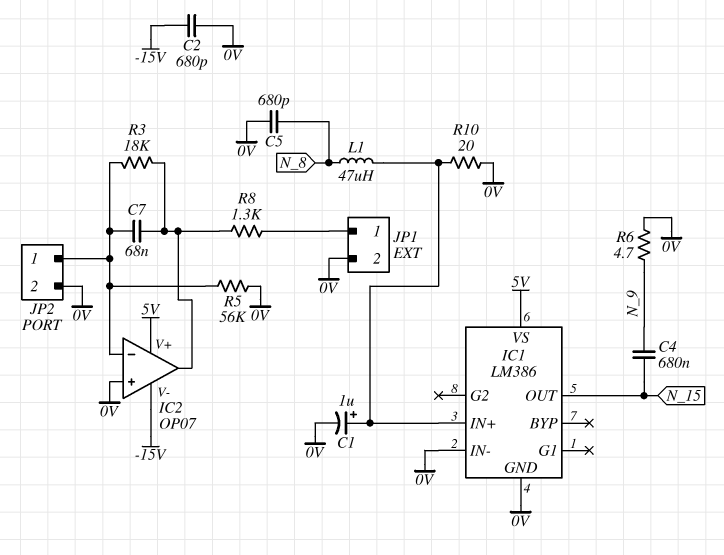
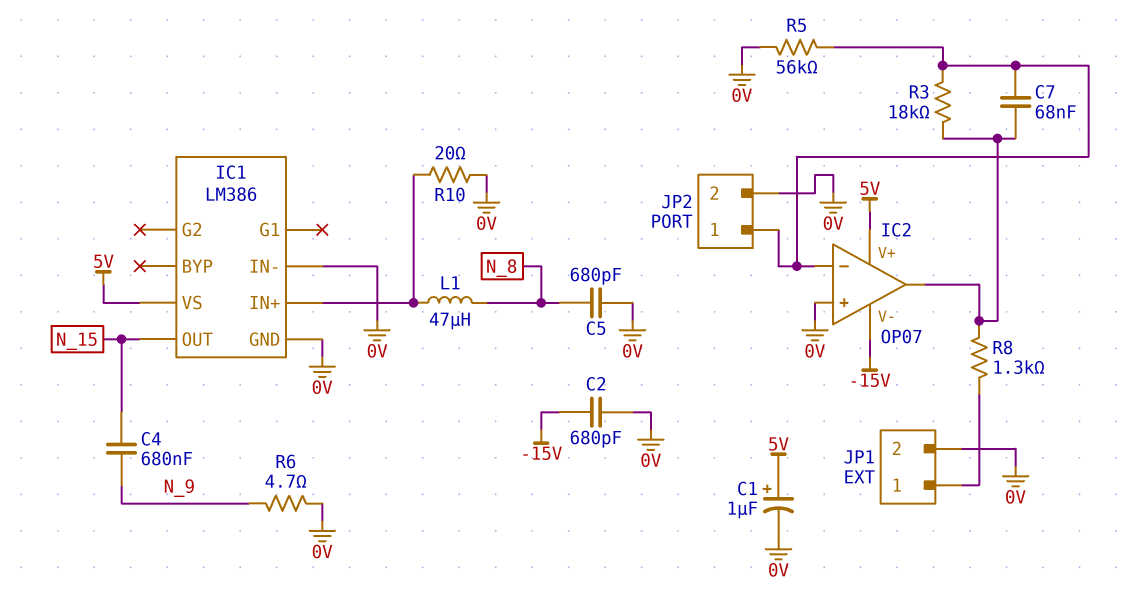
C1: 1uF (plus IC1/IN+, minus 0V) -> 1uF (plus 5V, minus 0V)

